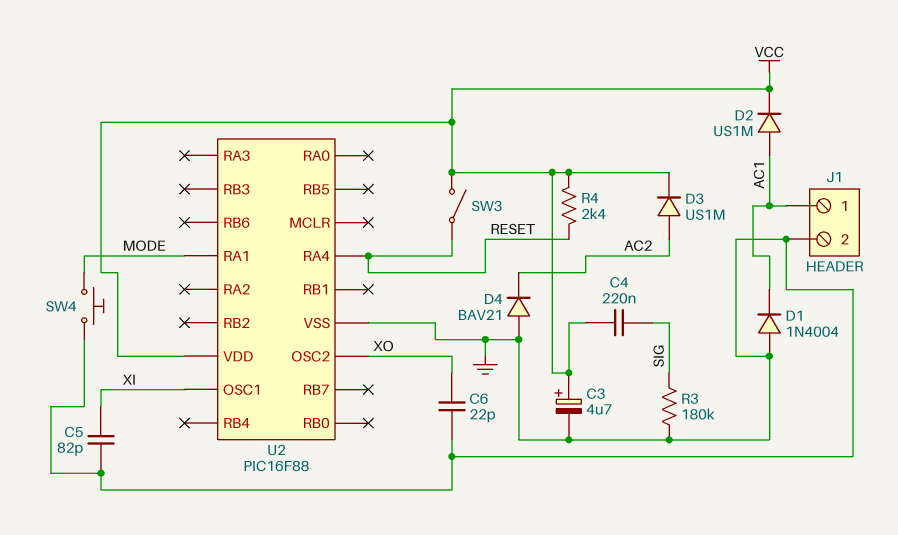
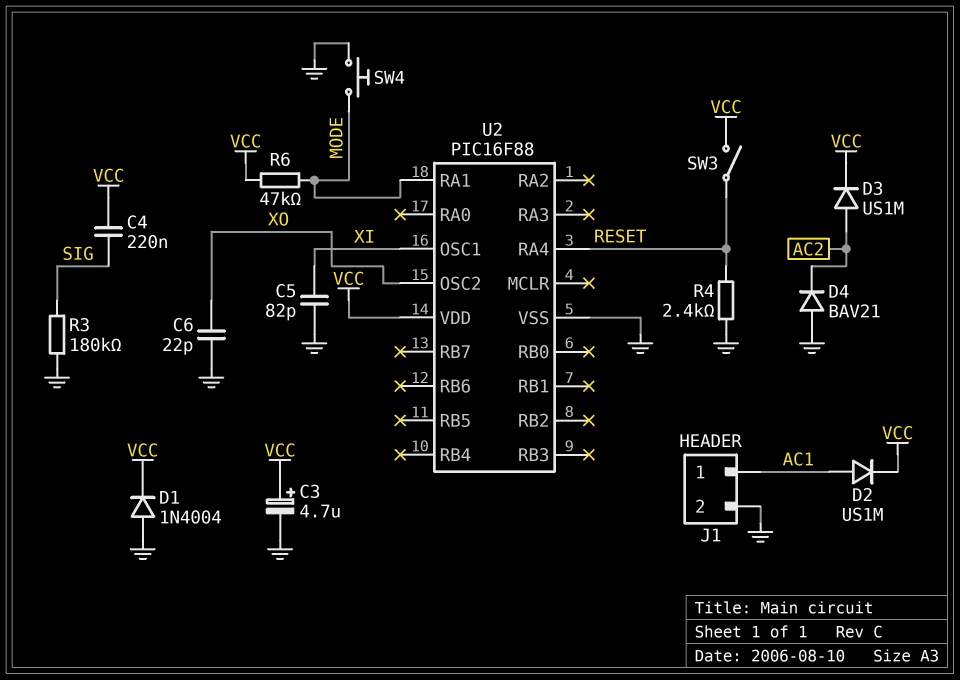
D1: diode 1N4004 (A GND, K AC1) -> diode 1N4004 (A GND, K VCC)
R4: 2.4k (RESET, VCC) -> 2.4k (GND, RESET)
R6: none -> 47k (MODE, VCC)

